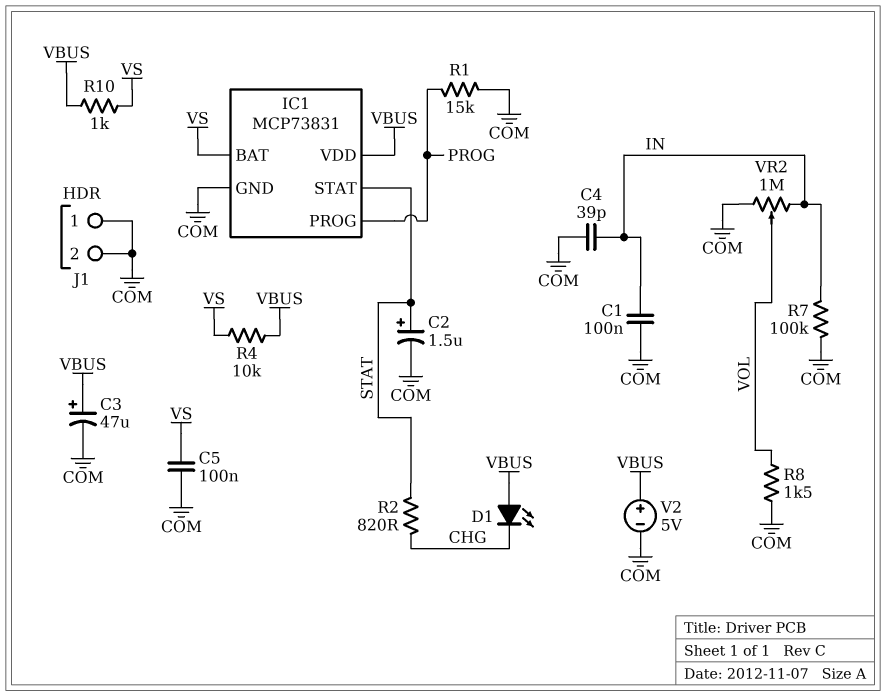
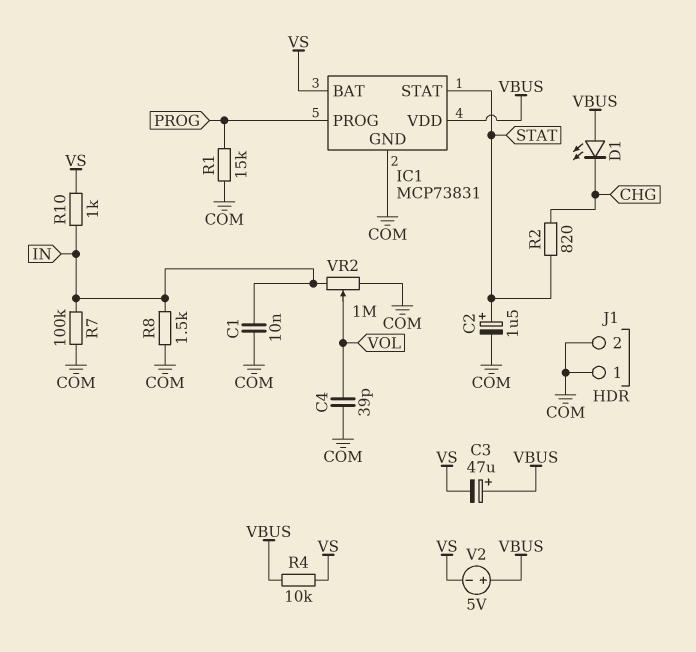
C1: 100nF (COM, IN) -> 10nF (COM, IN)
C3: 47uF (plus VBUS, minus COM) -> 47uF (plus VBUS, minus VS)
C4: 39pF (COM, IN) -> 39pF (COM, VOL)
C5: 100nF (COM, VS) -> none
R8: 1.5k (COM, VOL) -> 1.5k (COM, IN)
R10: 1k (VBUS, VS) -> 1k (IN, VS)
V2: 5V (plus VBUS, minus COM) -> 5V (plus VBUS, minus VS)

